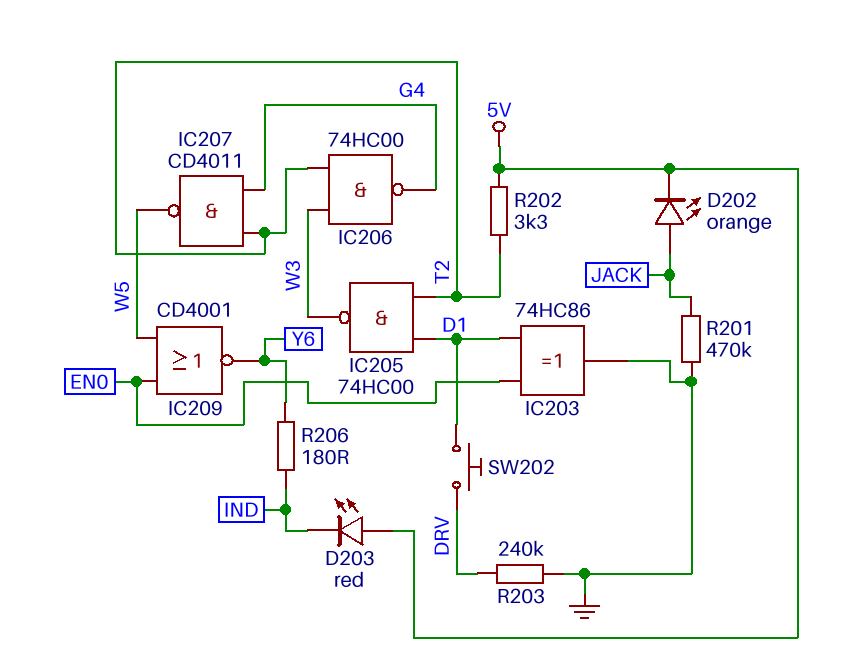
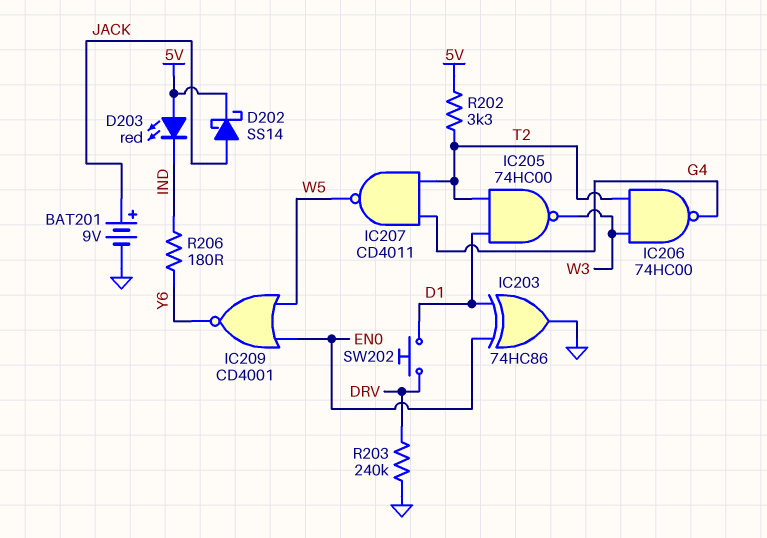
BAT201: none -> 9V (plus JACK, minus GND)
D202: LED orange (A JACK, K 5V) -> schottky SS14 (A JACK, K 5V)
R201: 470k (GND, JACK) -> none

